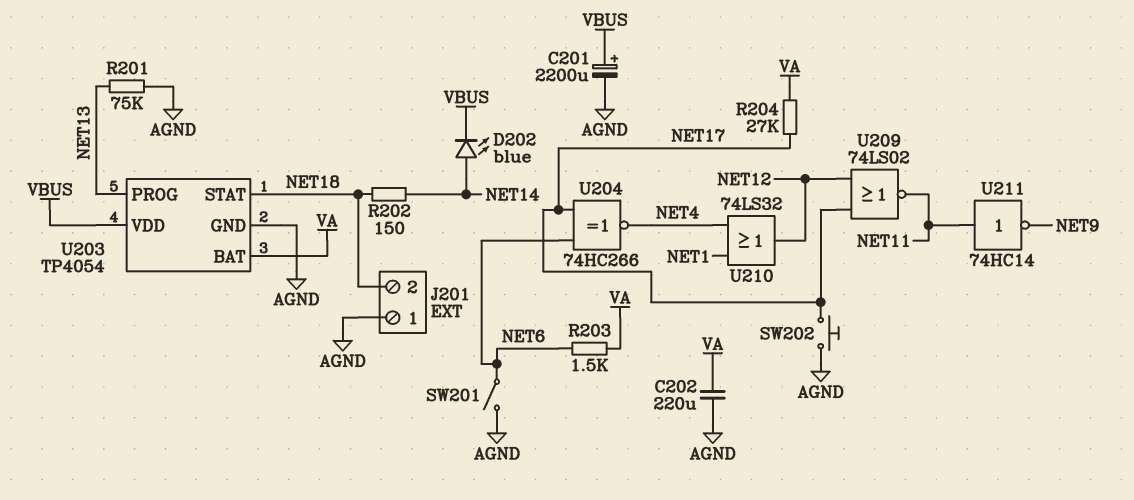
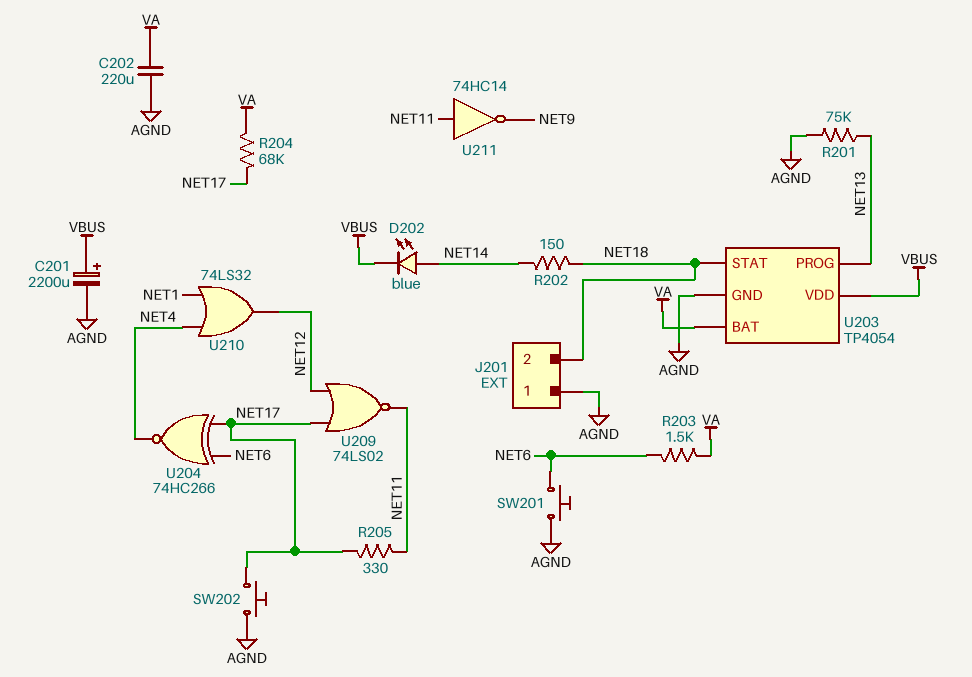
R204: 27k (NET17, VA) -> 68k (NET17, VA)
R205: none -> 330 (NET11, NET17)
SW201: switch (AGND, NET6) -> button (AGND, NET6)

